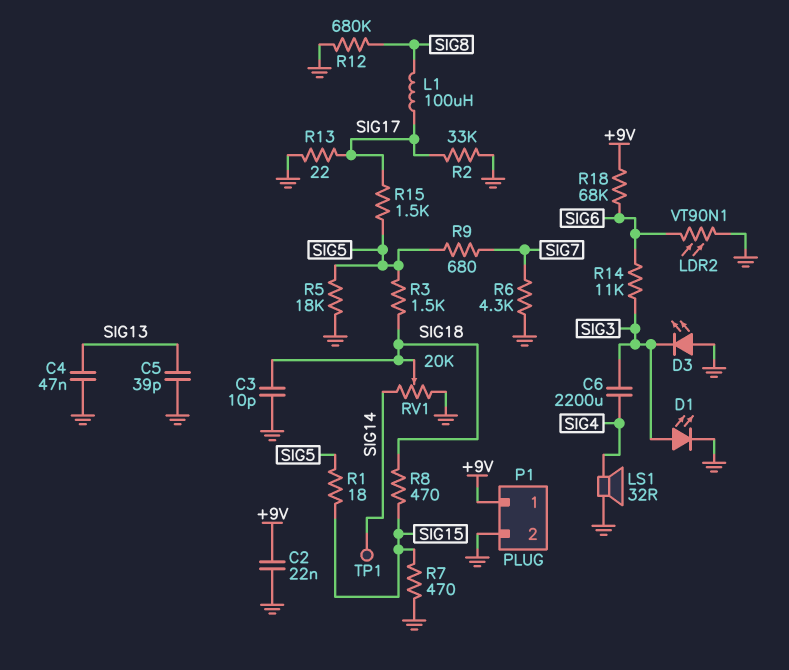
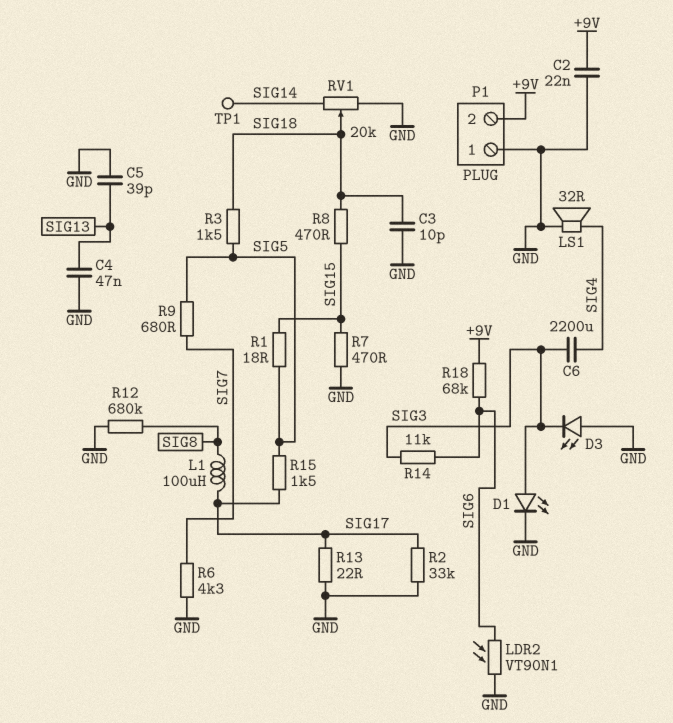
P1 pin 1: +9V -> GND
P1 pin 2: GND -> +9V
R5: 18k (GND, SIG5) -> none

